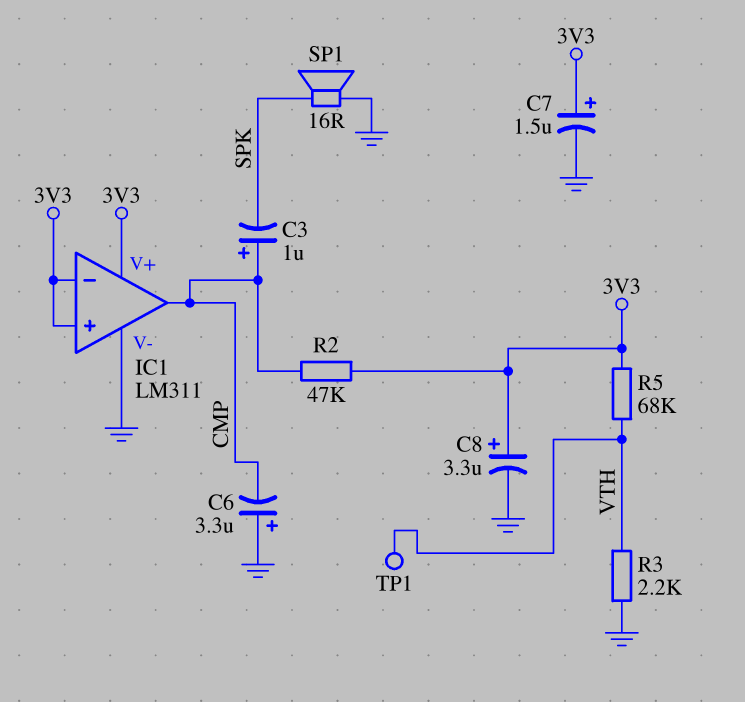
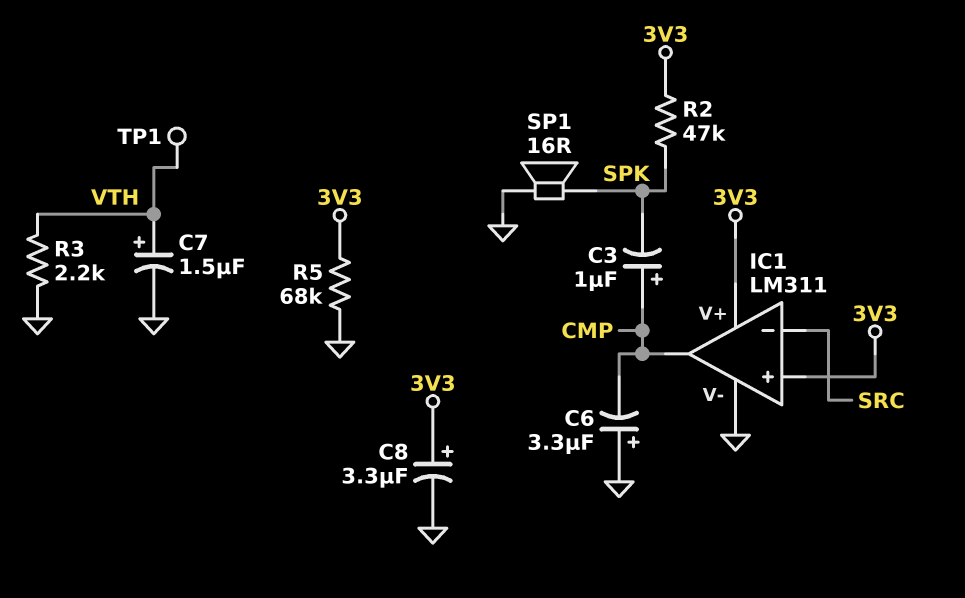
C7: 1.5uF (plus 3V3, minus GND) -> 1.5uF (plus VTH, minus GND)
IC1 pin in-: 3V3 -> SRC
R2: 47k (3V3, CMP) -> 47k (3V3, SPK)
R5: 68k (3V3, VTH) -> 68k (3V3, GND)

